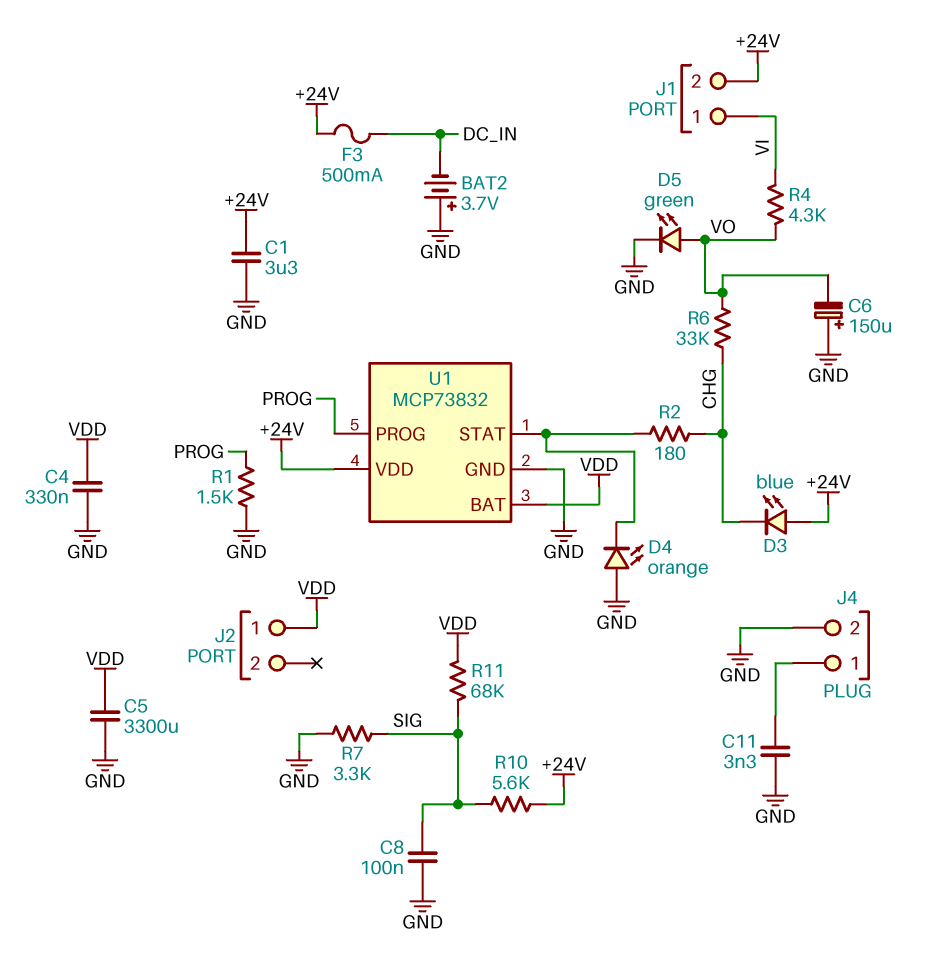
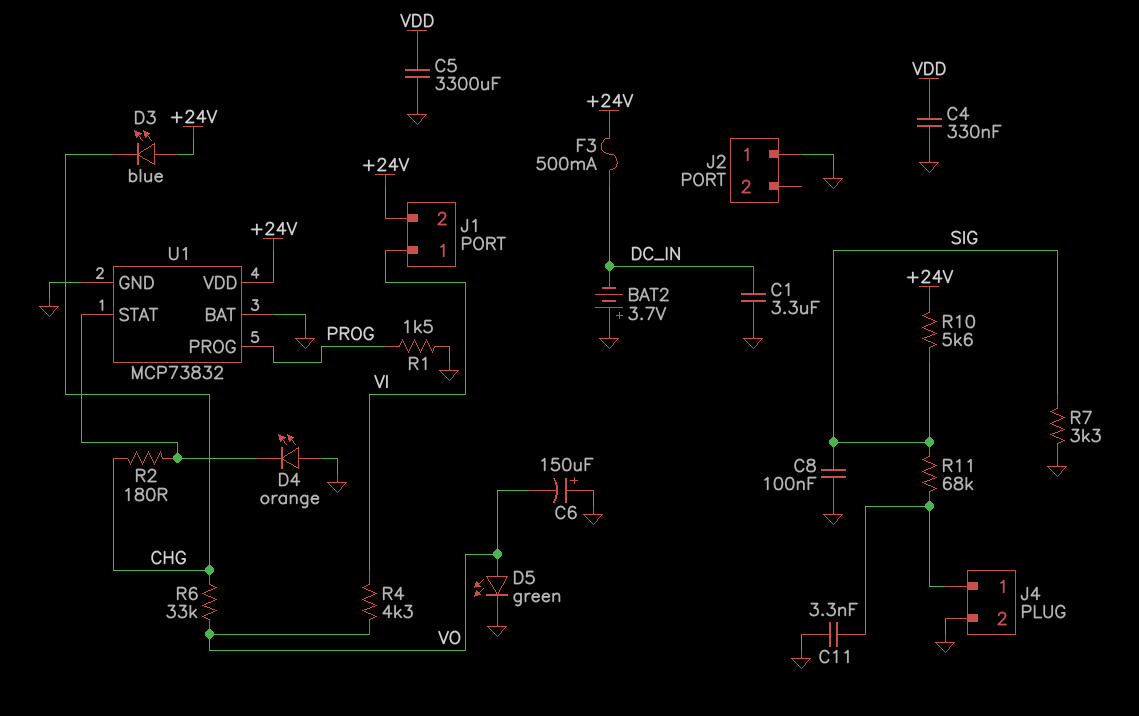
C1: 3.3uF (+24V, GND) -> 3.3uF (DC_IN, GND)
J2 pin 1: VDD -> GND
R11: 68k (SIG, VDD) -> 68k (J4/1, SIG)
U1 pin BAT: VDD -> GND

